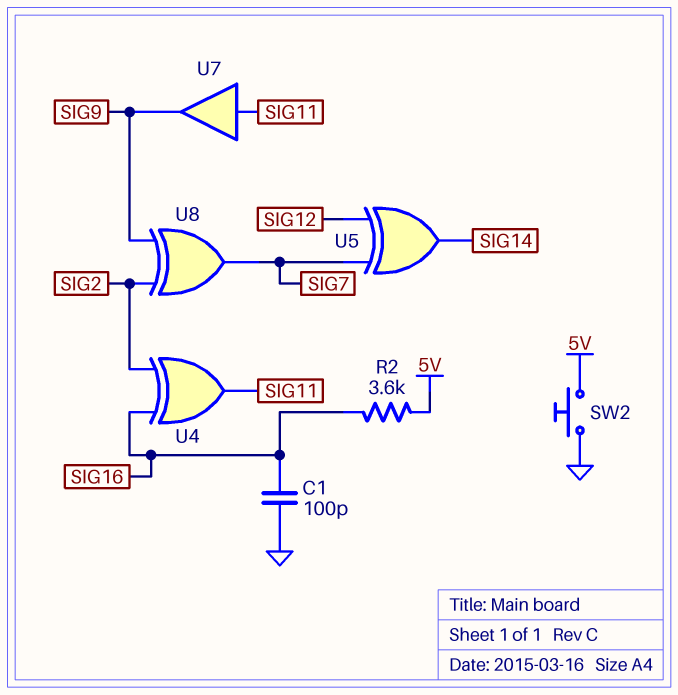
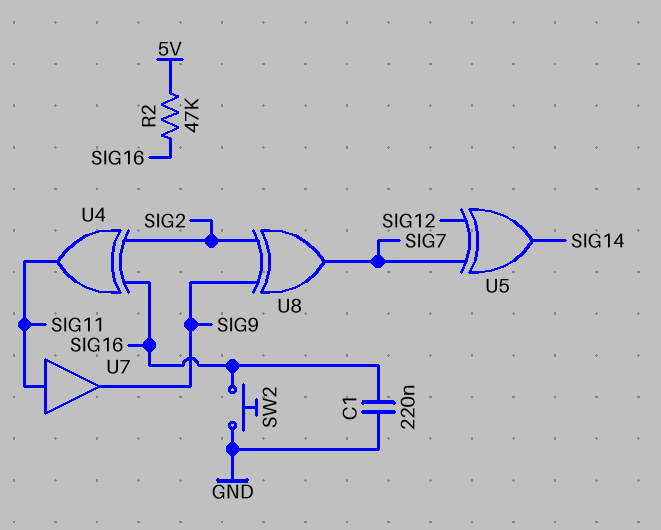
C1: 100pF (GND, SIG16) -> 220nF (GND, SIG16)
R2: 3.6k (5V, SIG16) -> 47k (5V, SIG16)
SW2: button (5V, GND) -> button (GND, SIG16)

